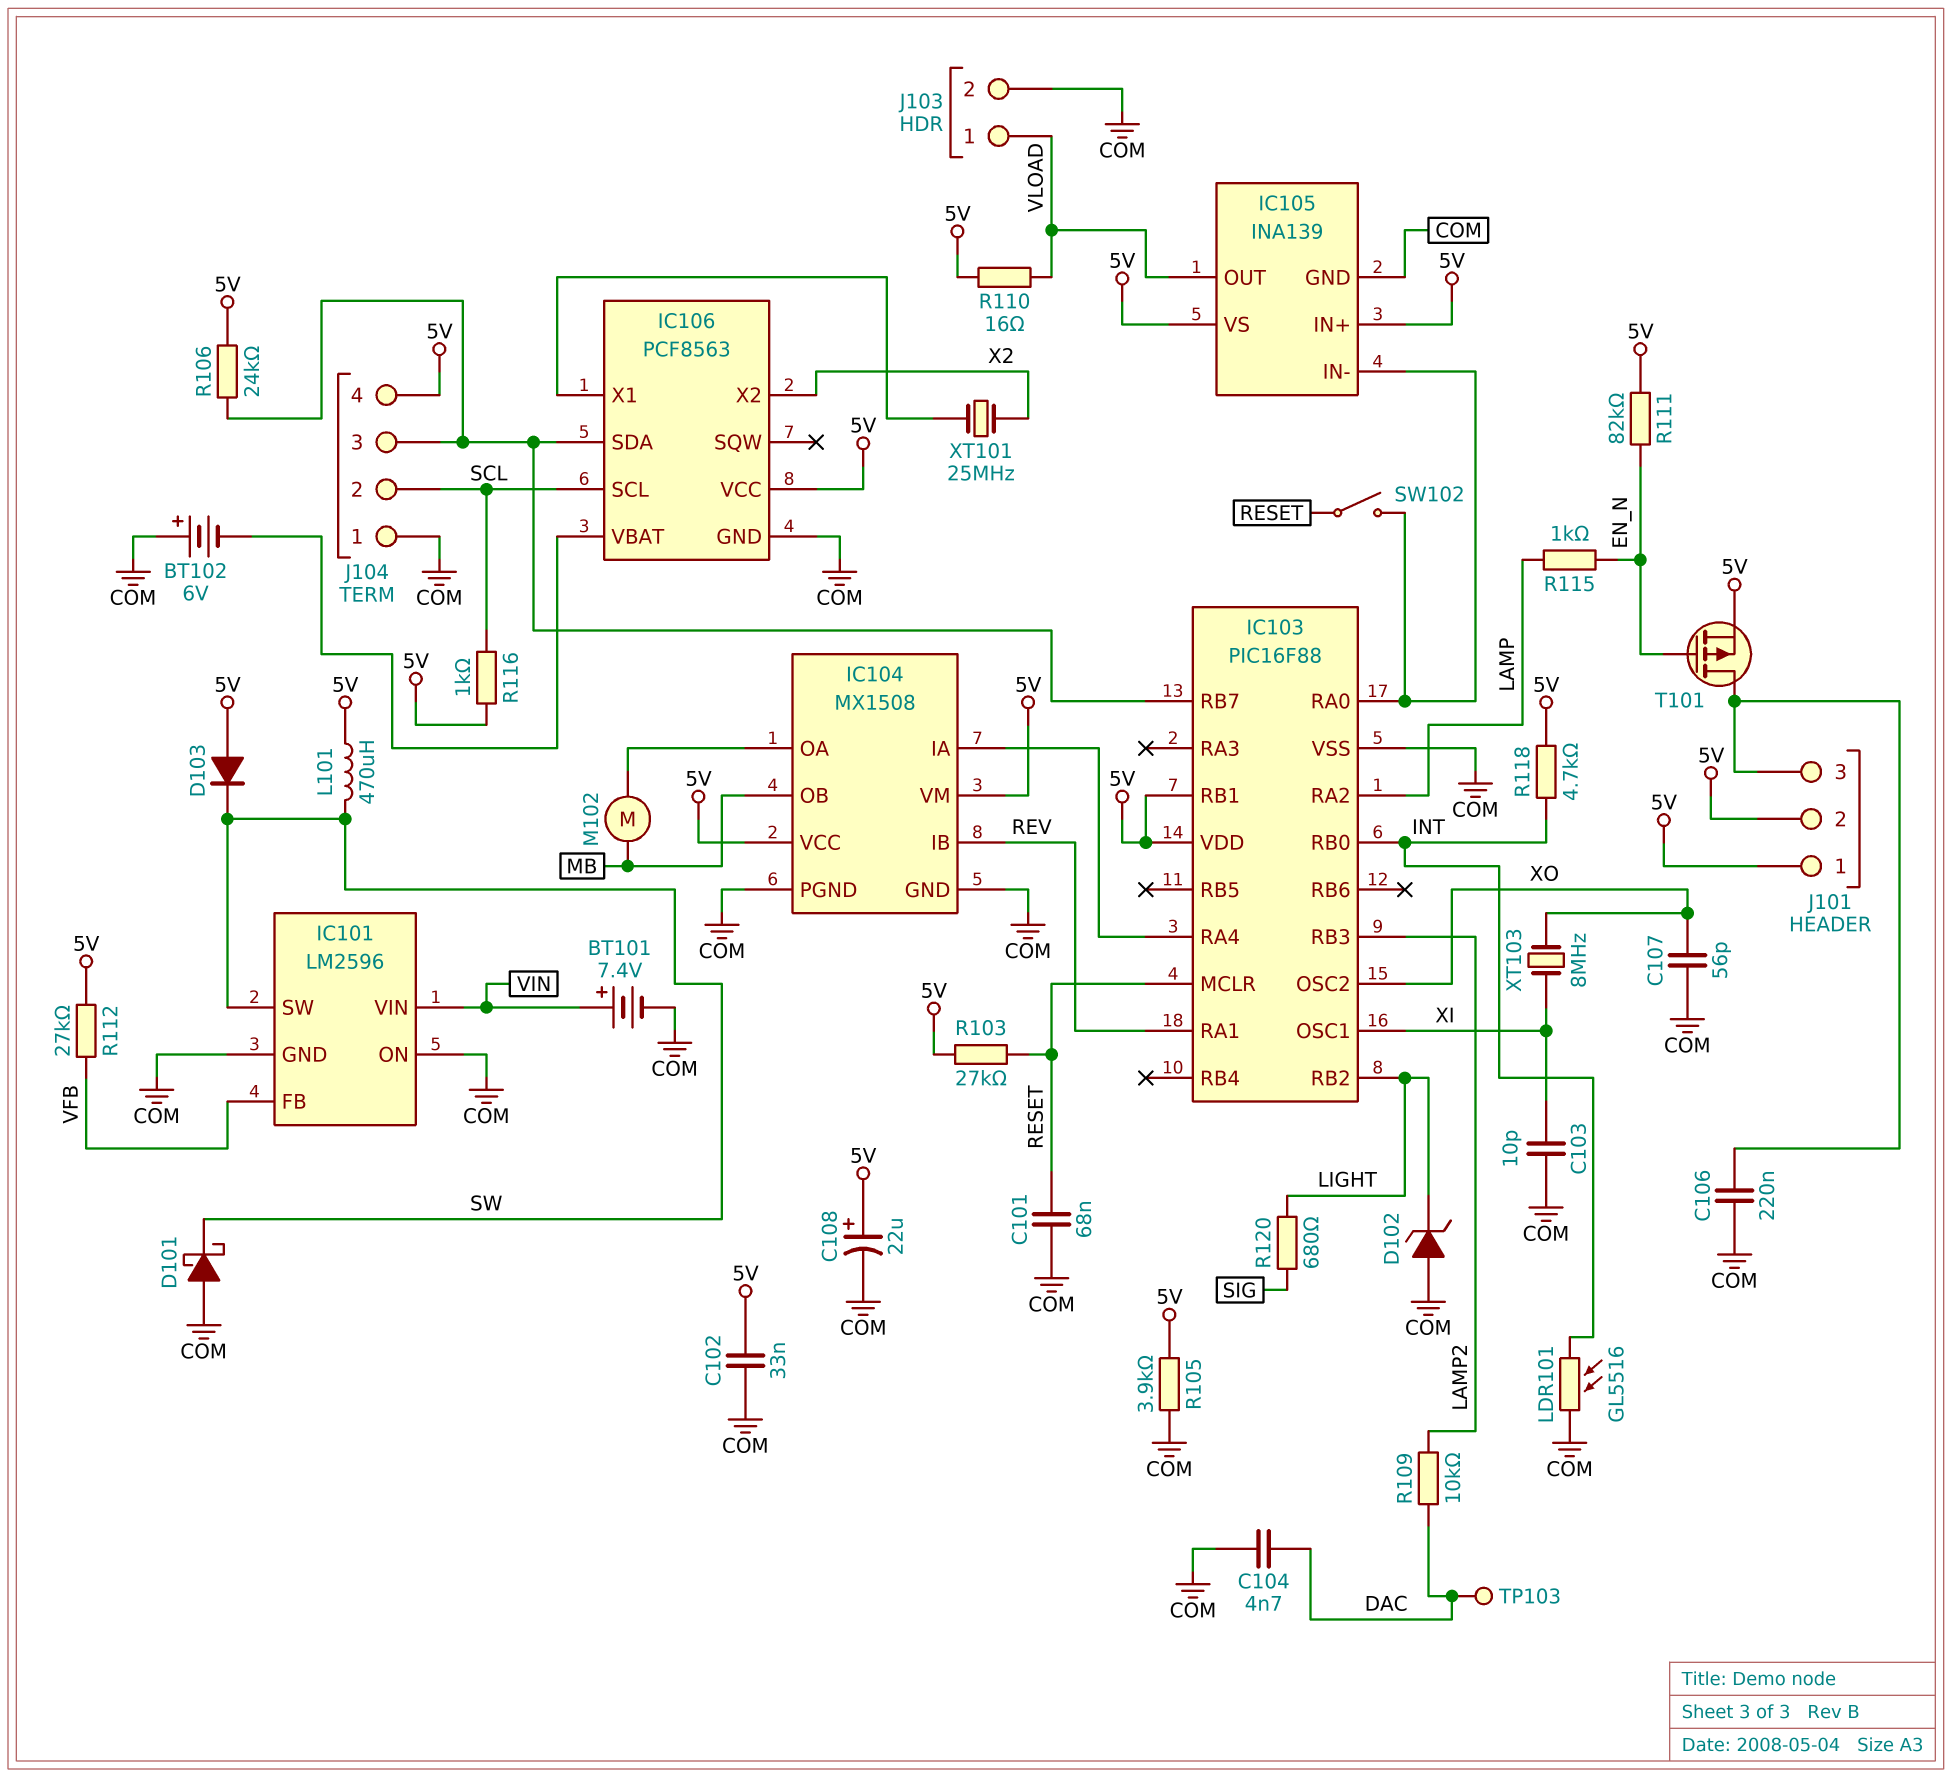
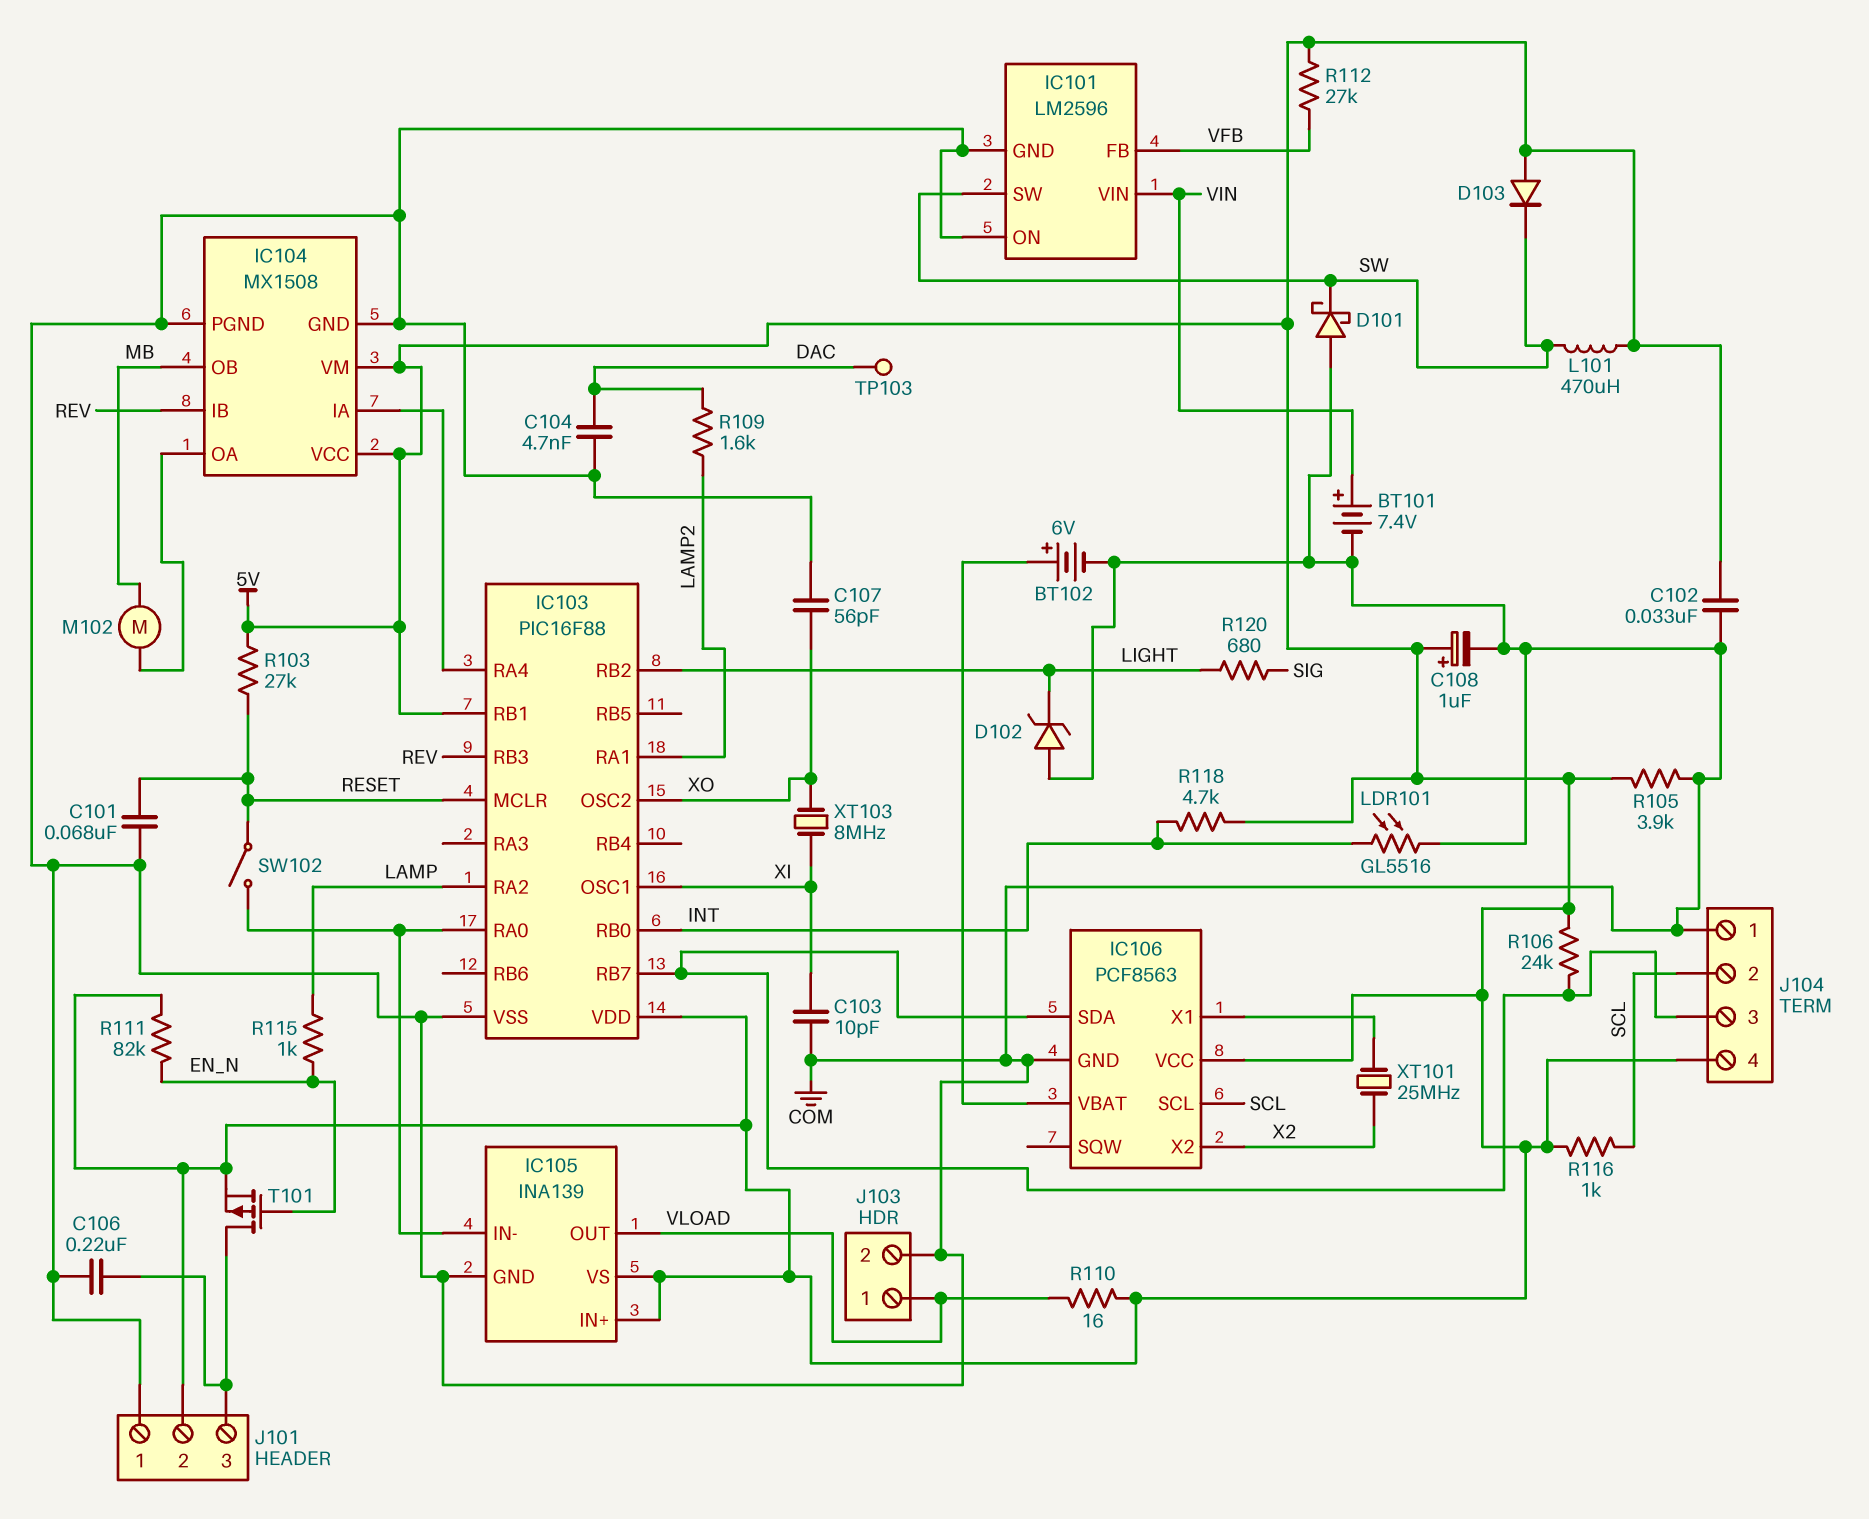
BT102: 6V (plus COM, minus IC106/VBAT) -> 6V (plus IC106/VBAT, minus COM)
C108: 22uF (plus 5V, minus COM) -> 1uF (plus 5V, minus COM)
IC103 pin RA1: REV -> LAMP2
IC103 pin RB3: LAMP2 -> REV
J101 pin 1: 5V -> COM
R109: 10k (DAC, LAMP2) -> 1.6k (DAC, LAMP2)

